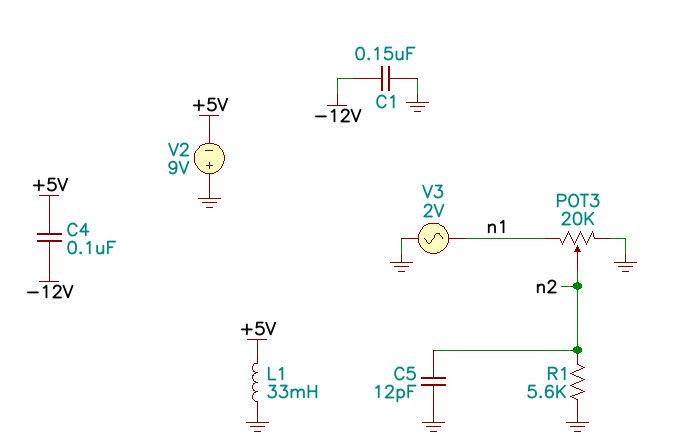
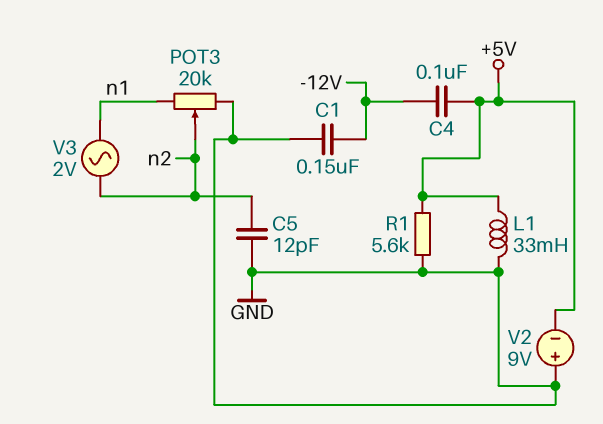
R1: 5.6k (GND, n2) -> 5.6k (+5V, GND)
V3: AC 2V (GND, n1) -> AC 2V (n1, n2)

